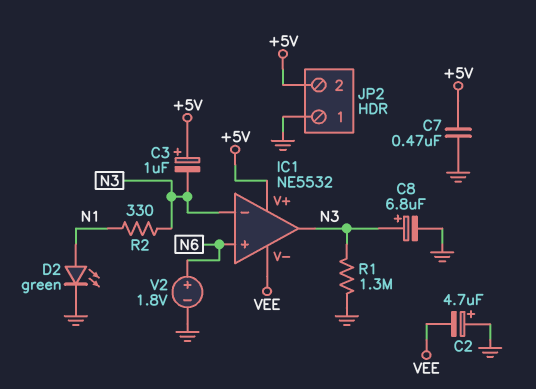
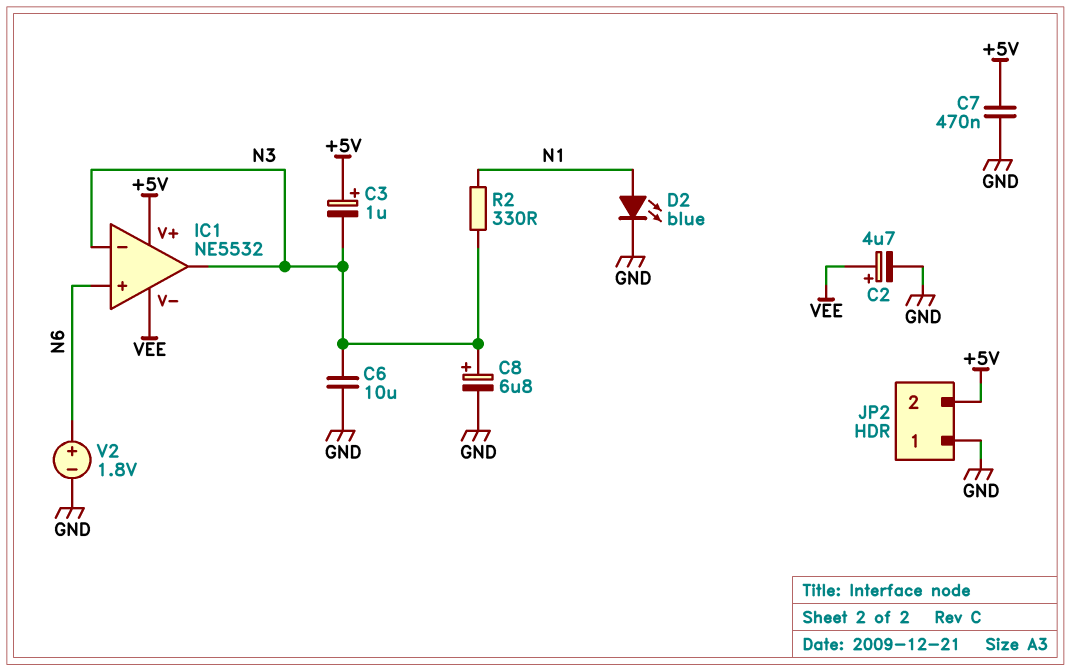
C2: 4.7uF (plus GND, minus VEE) -> 4.7uF (plus VEE, minus GND)
C6: none -> 10uF (GND, N3)
D2: LED green (A N1, K GND) -> LED blue (A N1, K GND)
R1: 1.3M (GND, N3) -> none

